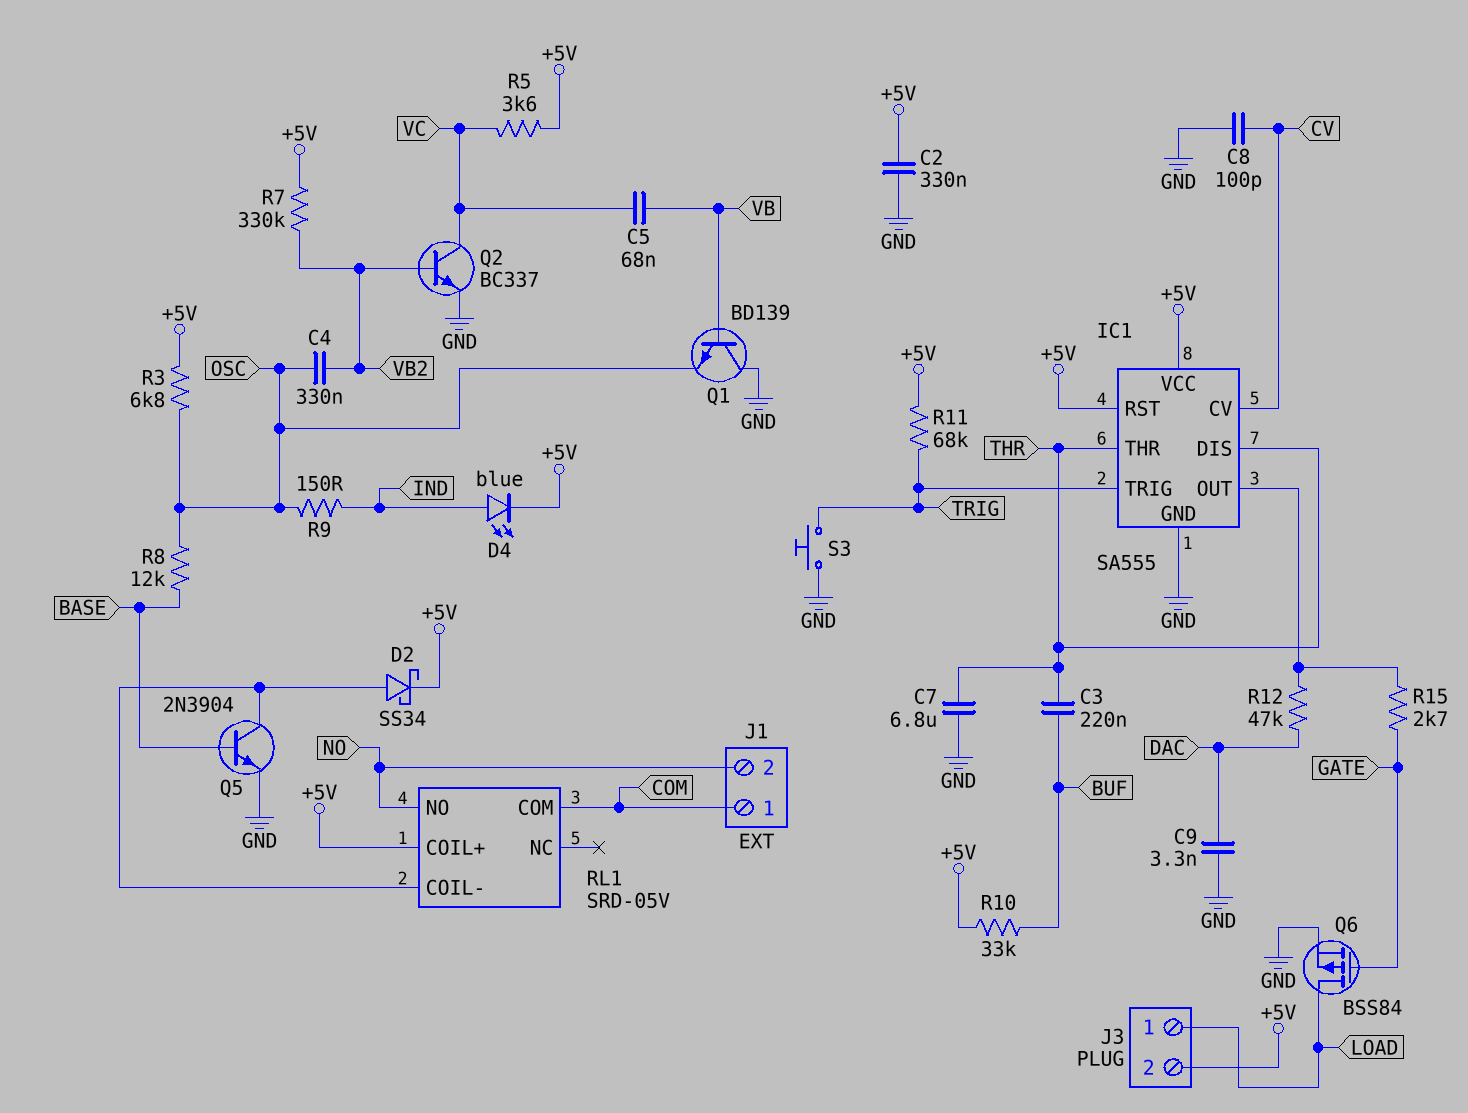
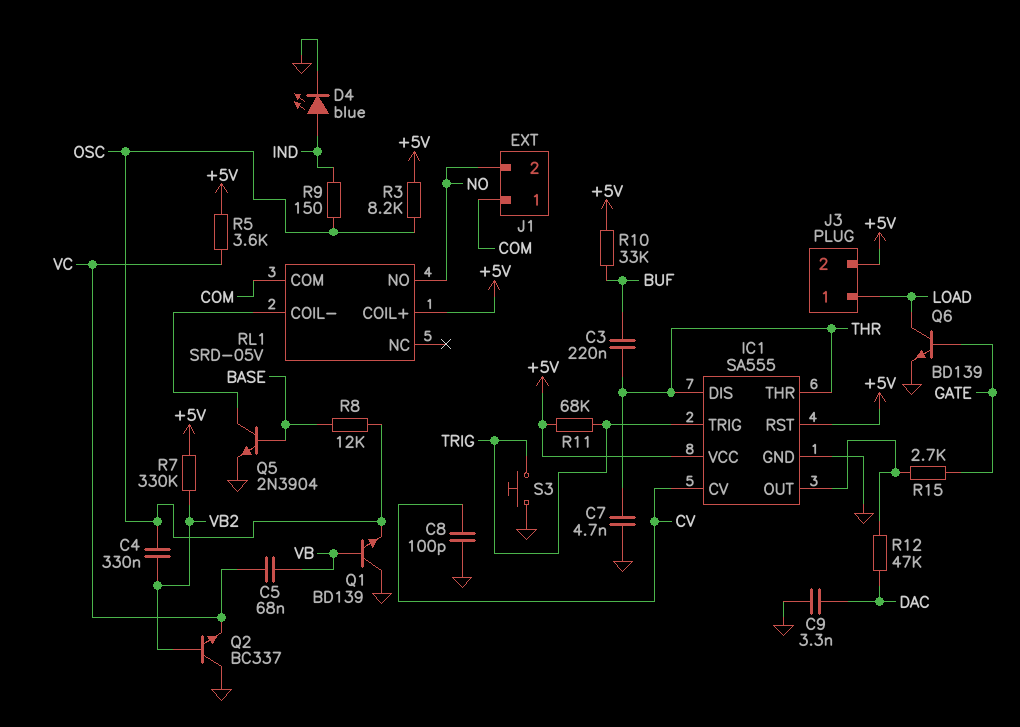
C2: 330nF (+5V, GND) -> none
C7: 6.8uF (GND, THR) -> 4.7nF (GND, THR)
D2: schottky SS34 (A RL1/COIL-, K +5V) -> none
D4: LED blue (A IND, K +5V) -> LED blue (A IND, K GND)
Q2: NPN BC337 (B VB2, C VC, E GND) -> NPN BC337 (B VB2, C GND, E VC)
Q6: PMOS BSS84 (G GATE, D LOAD, S GND) -> NPN BD139 (B GATE, C LOAD, E GND)
R3: 6.8k (+5V, OSC) -> 8.2k (+5V, OSC)

